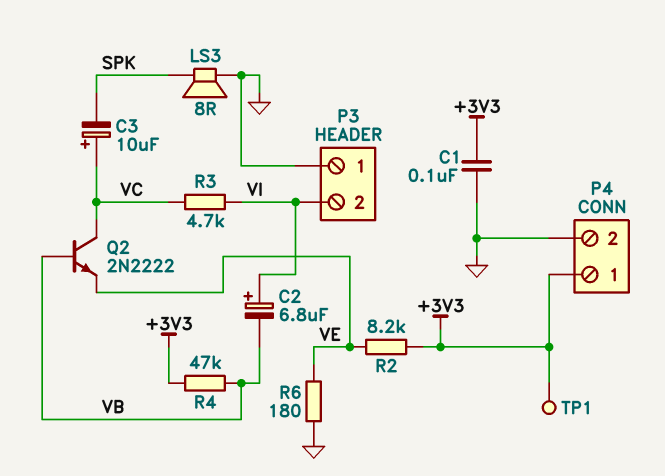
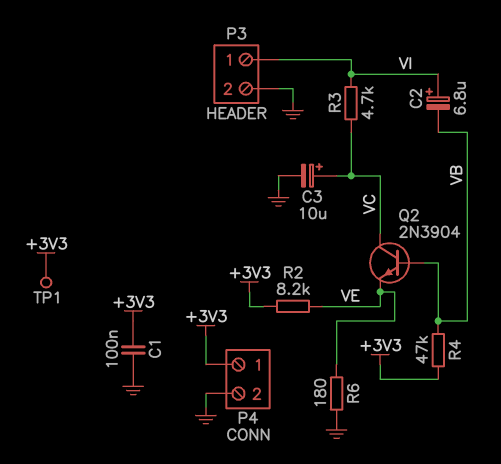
C3: 10uF (plus VC, minus SPK) -> 10uF (plus VC, minus GND)
LS3: speaker 8R (GND, SPK) -> none
P3 pin 1: GND -> VI
P3 pin 2: VI -> GND
Q2: NPN 2N2222 (B VB, C VC, E VE) -> NPN 2N3904 (B VB, C VC, E VE)

